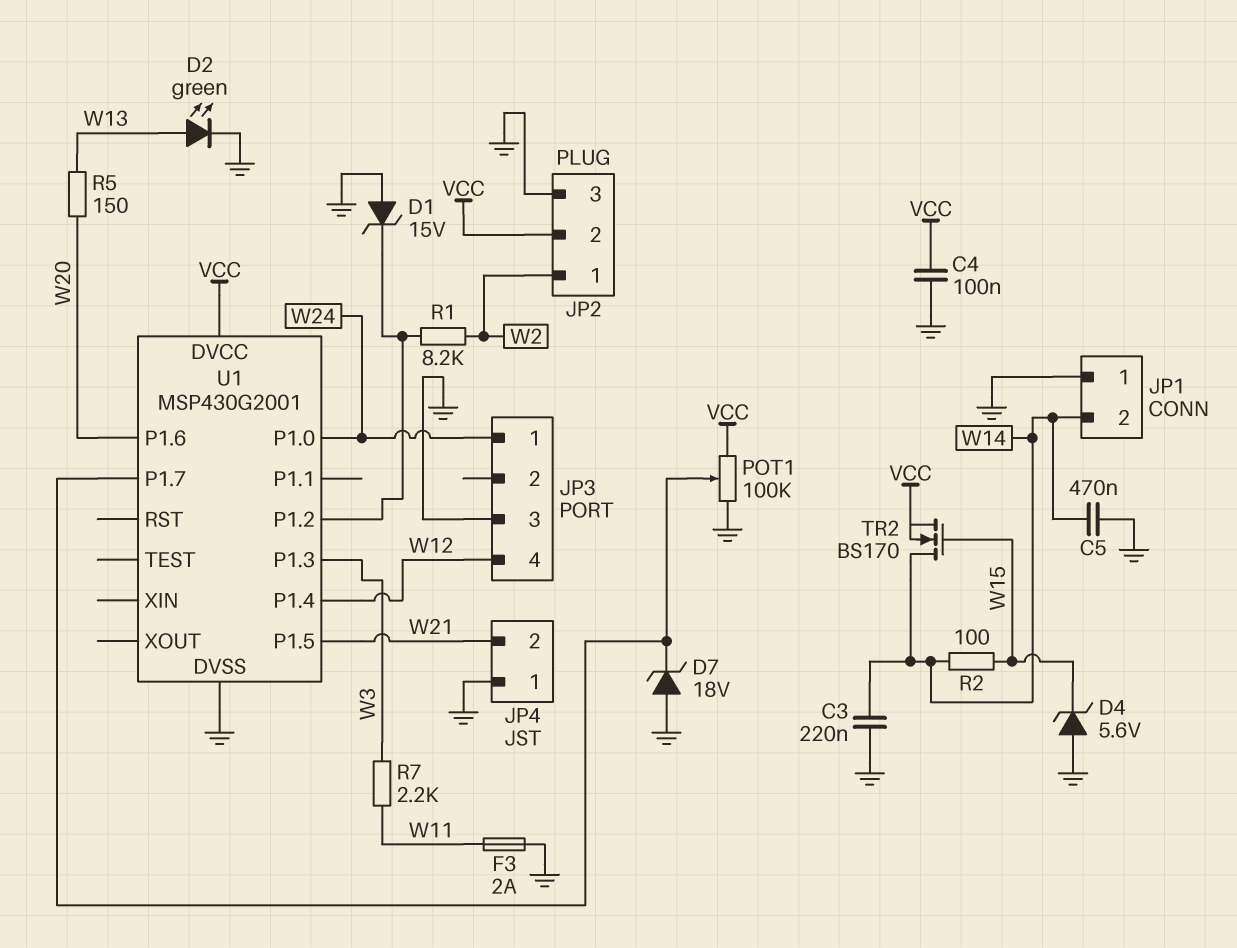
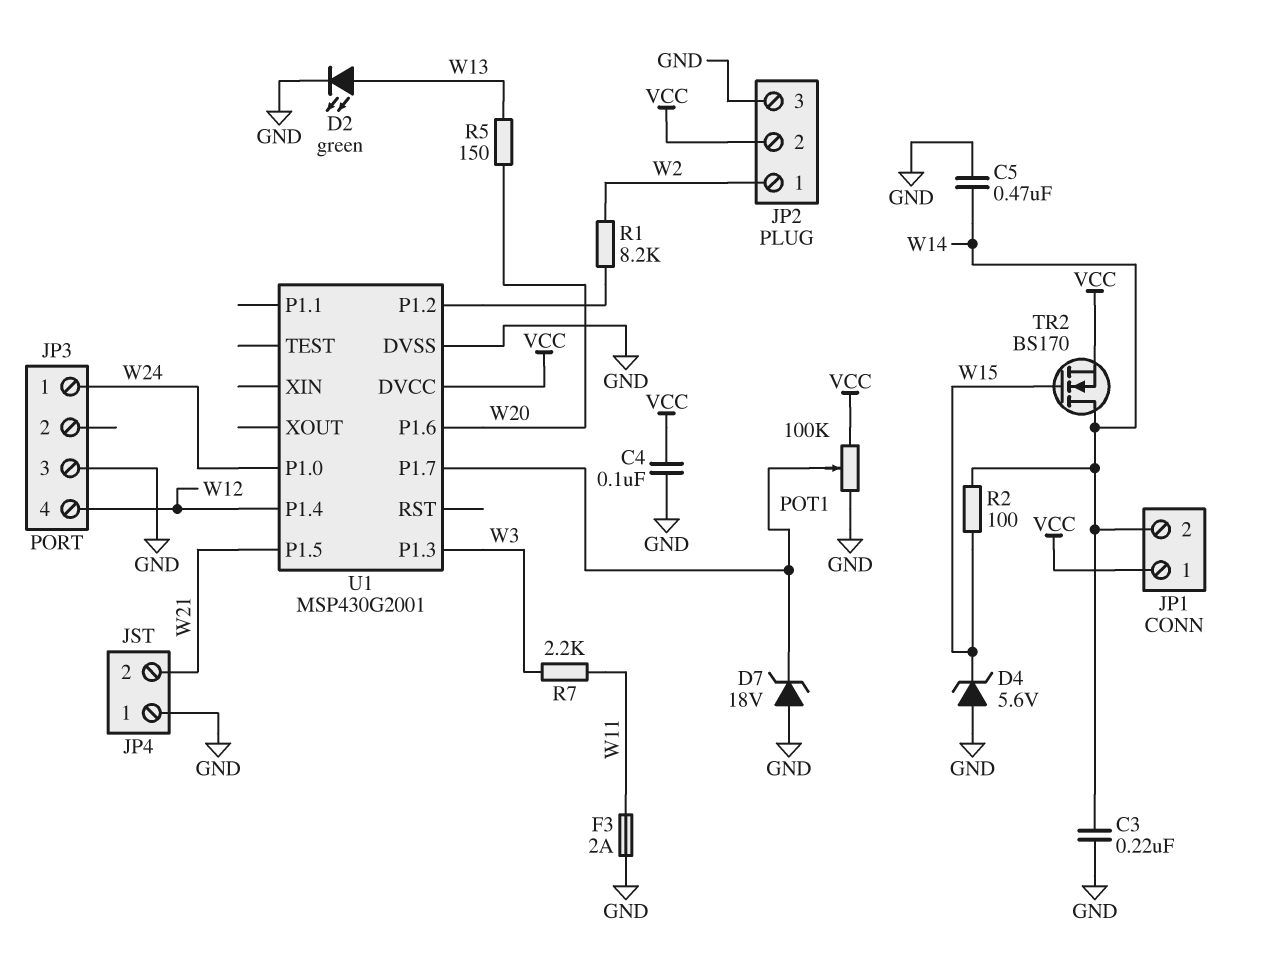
D1: zener 15V (A GND, K U1/P1.2) -> none
JP1 pin 1: GND -> VCC

